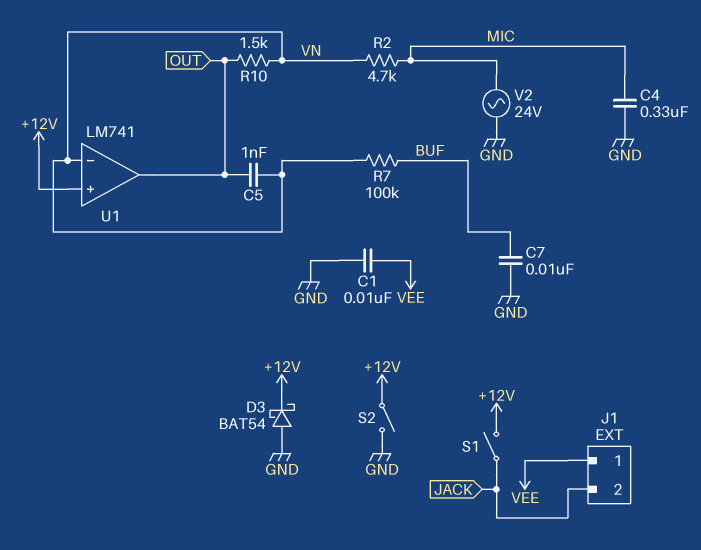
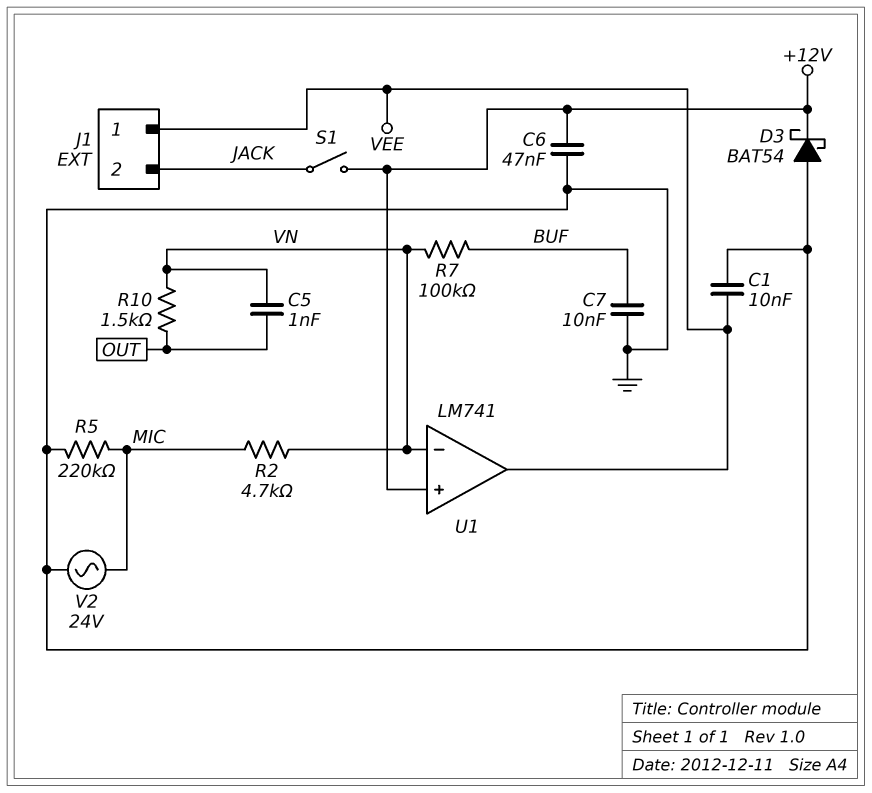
C4: 330nF (GND, MIC) -> none
C6: none -> 47nF (+12V, GND)
R5: none -> 220k (GND, MIC)
S2: switch (+12V, GND) -> none
U1 pin out: OUT -> VEE

